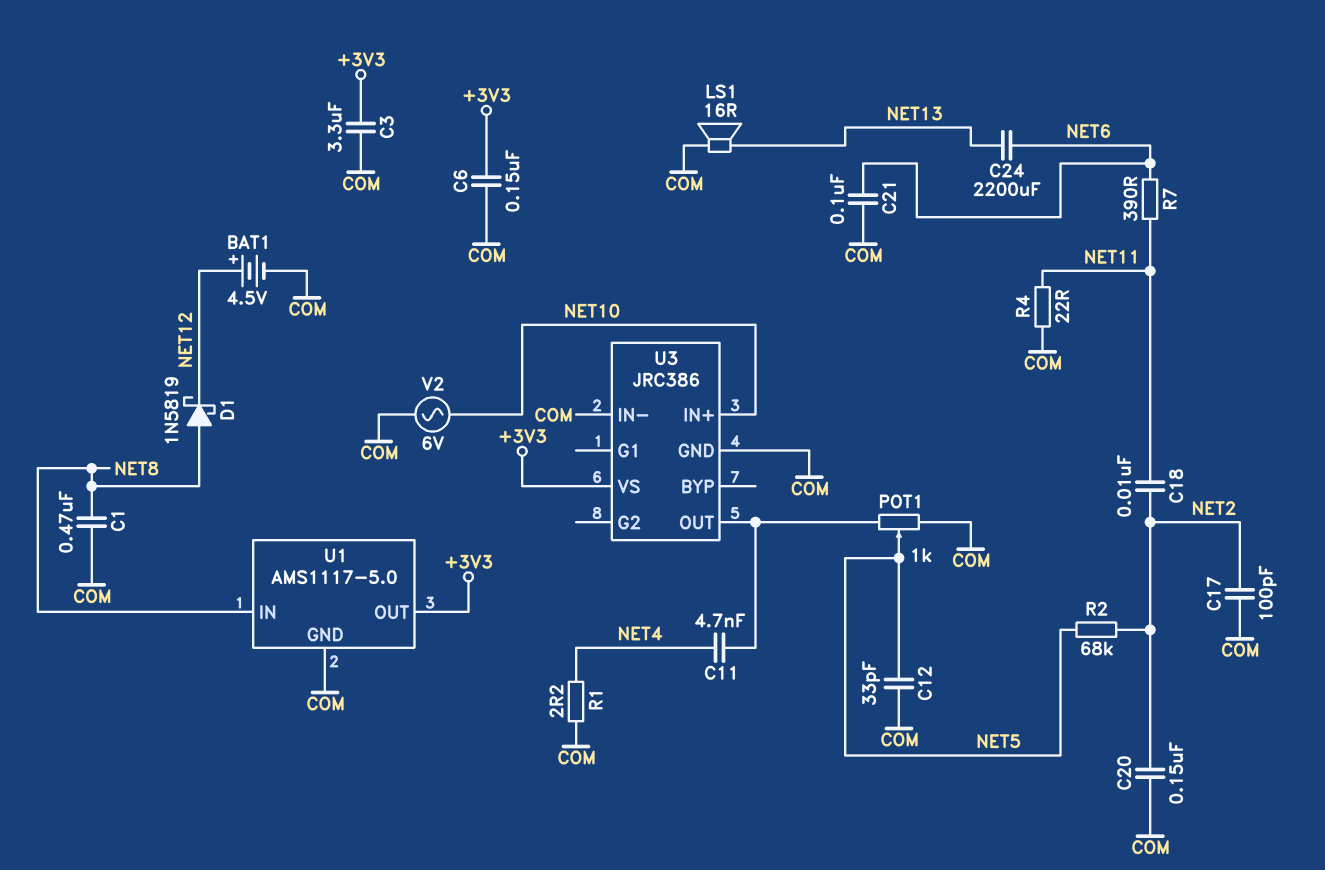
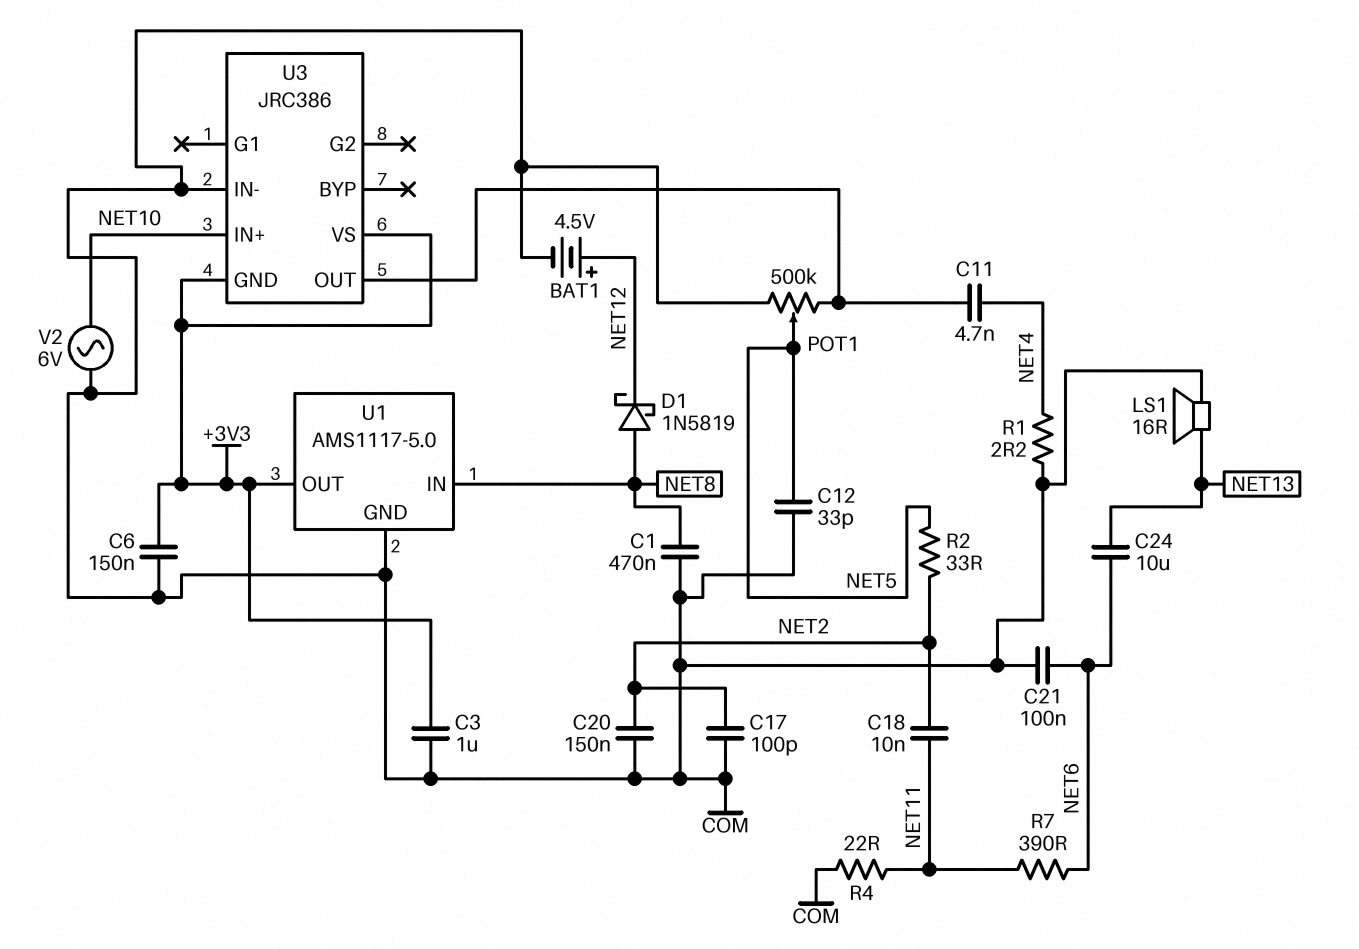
C3: 3.3uF (+3V3, COM) -> 1uF (+3V3, COM)
C24: 2200uF (NET6, NET13) -> 10uF (NET6, NET13)
POT1: 1k (COM, U3/OUT, wiper NET5) -> 500k (COM, U3/OUT, wiper NET5)
R2: 68k (NET2, NET5) -> 33 (NET2, NET5)
U3 pin GND: COM -> +3V3

